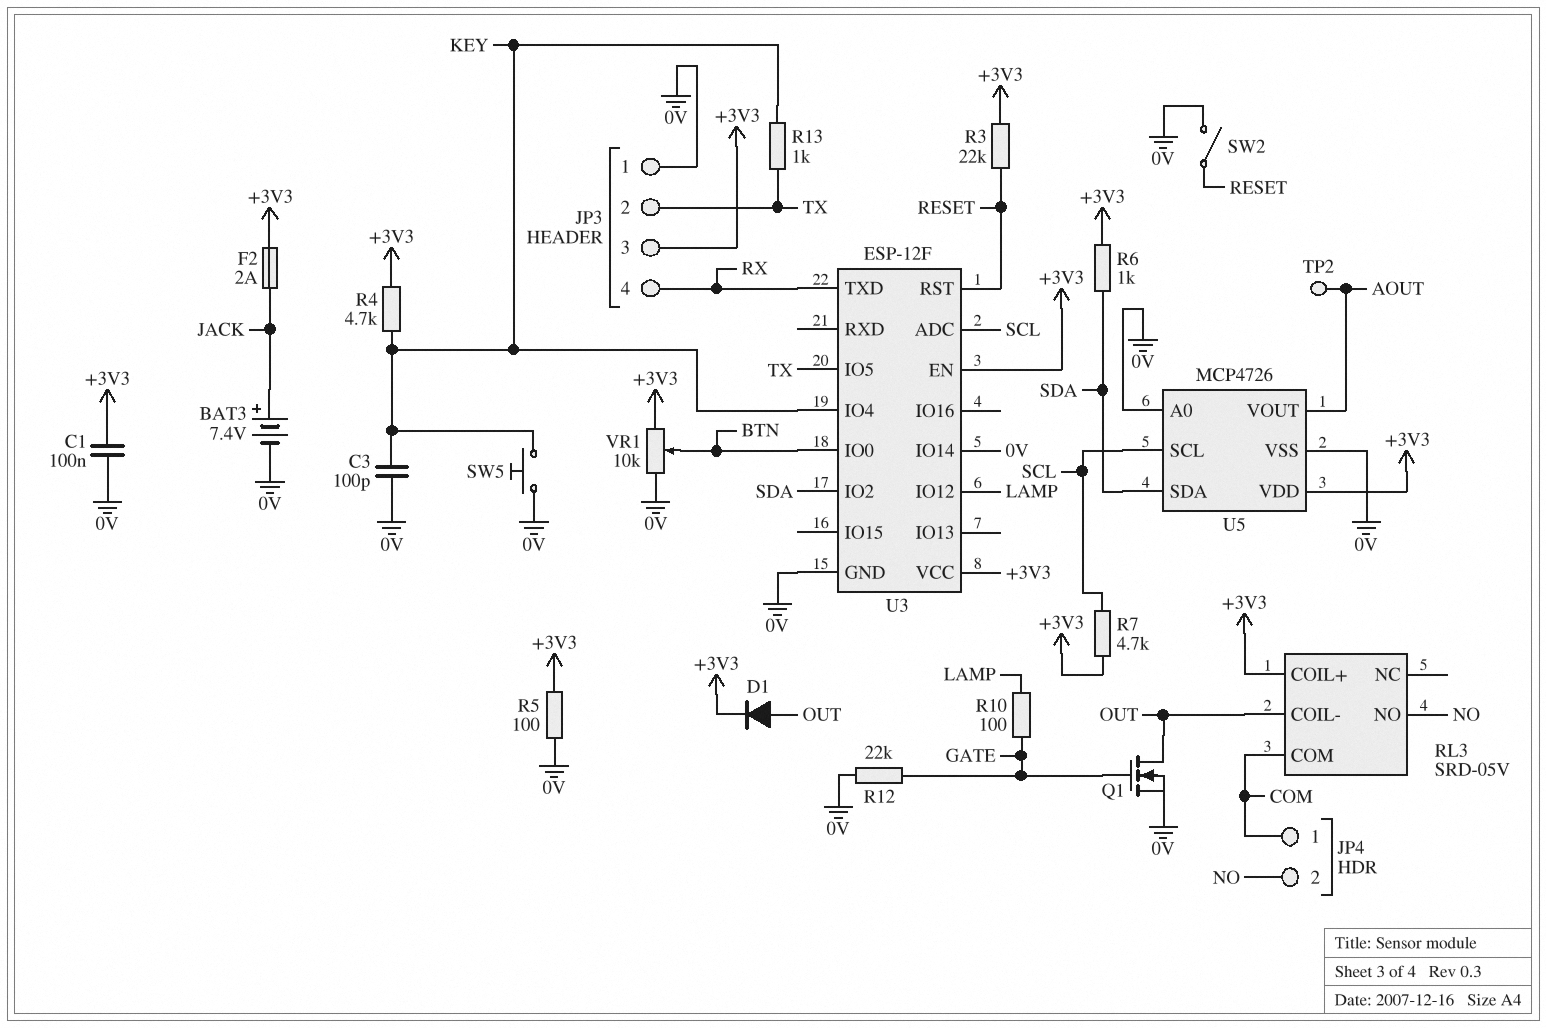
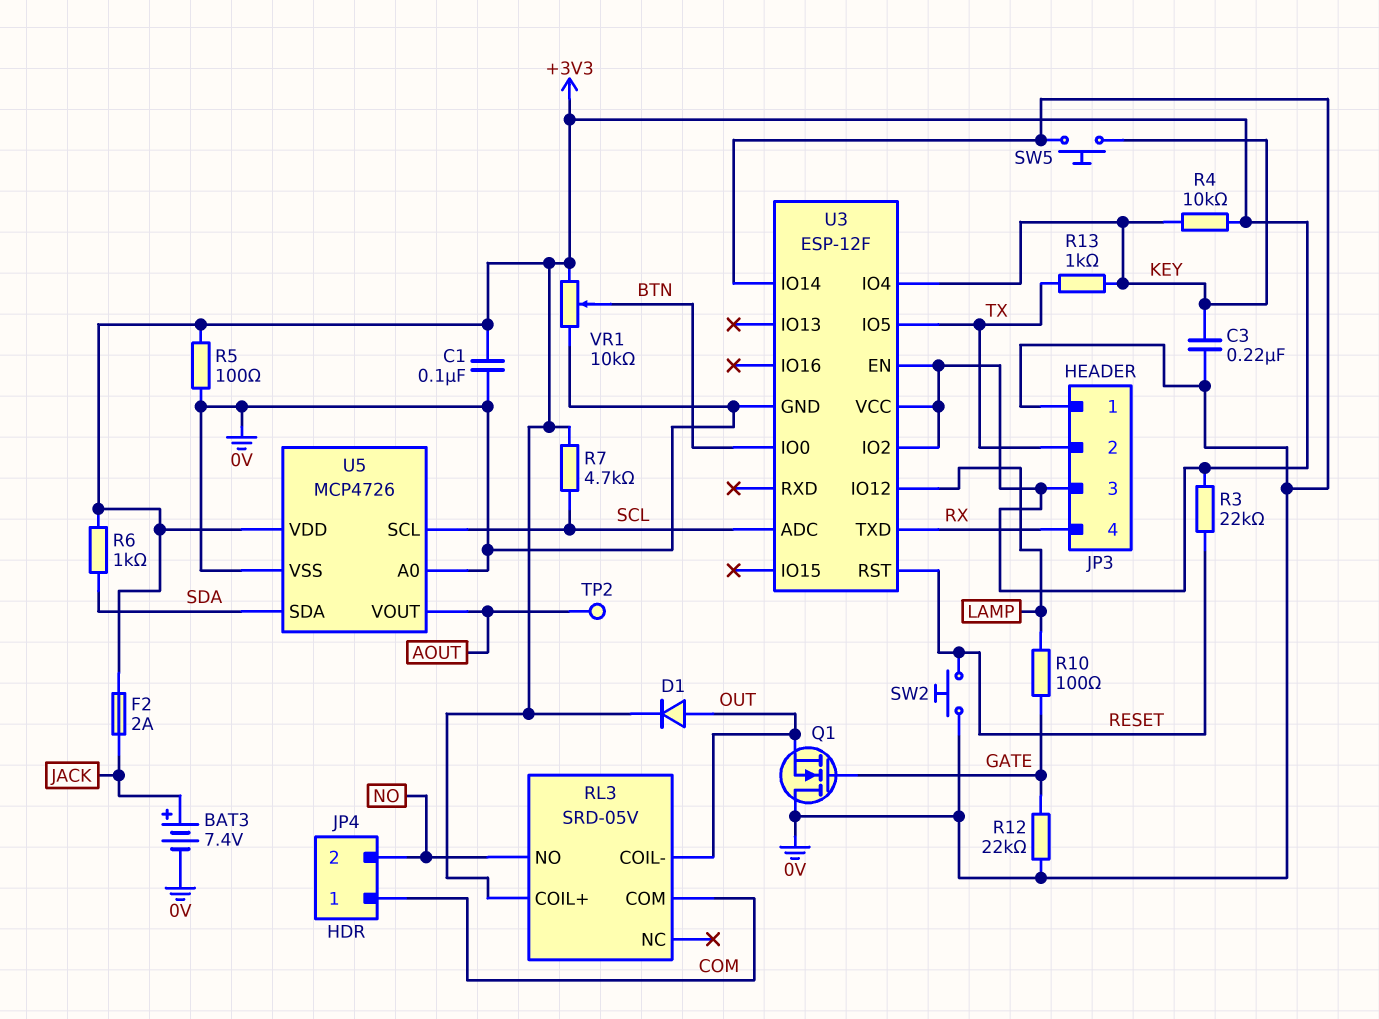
C3: 100pF (0V, KEY) -> 220nF (0V, KEY)
Q1: NMOS (G GATE, D OUT, S 0V) -> NMOS (G GATE, D 0V, S OUT)
R4: 4.7k (+3V3, KEY) -> 10k (+3V3, KEY)
SW2: switch (0V, RESET) -> button (0V, RESET)
U3 pin IO2: SDA -> +3V3

